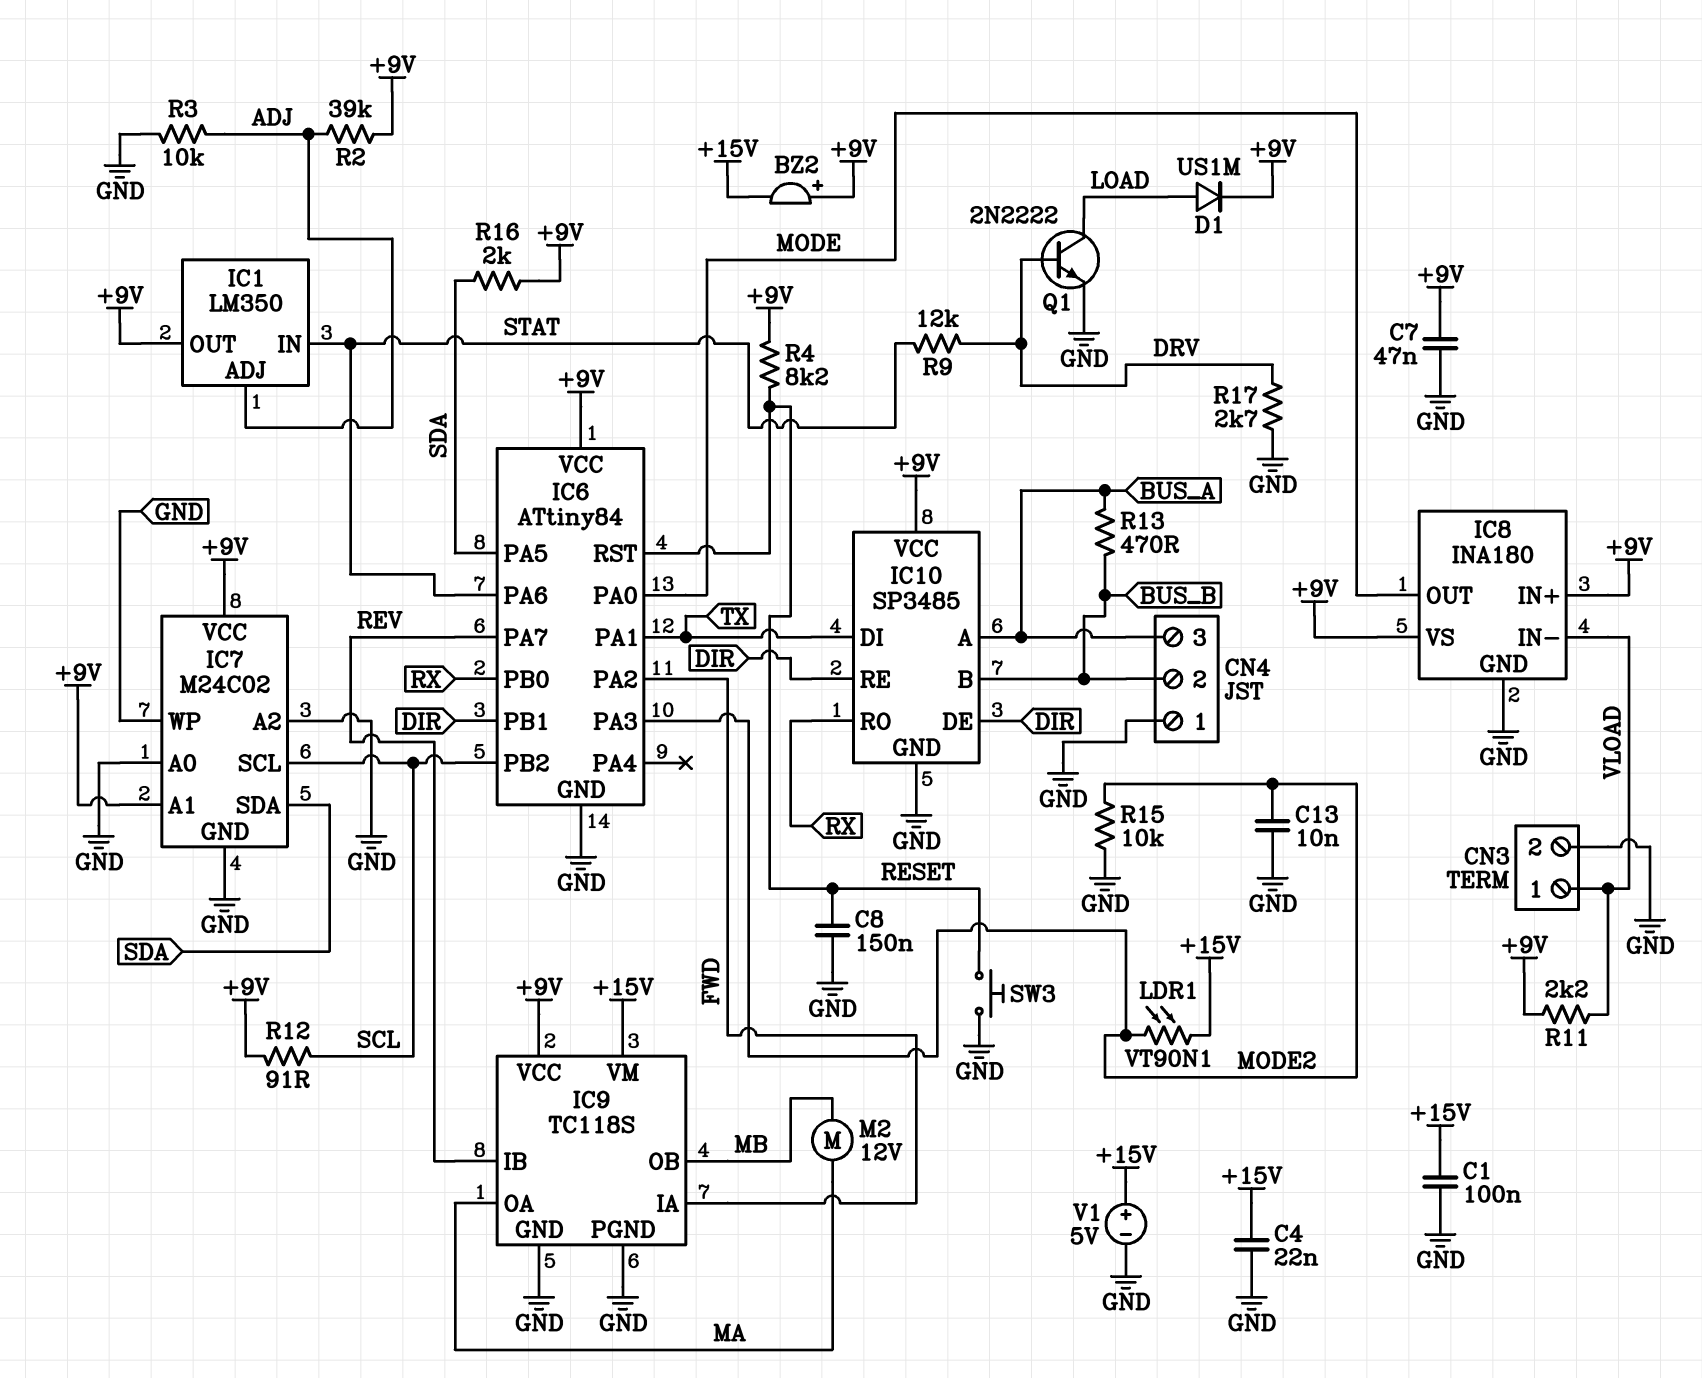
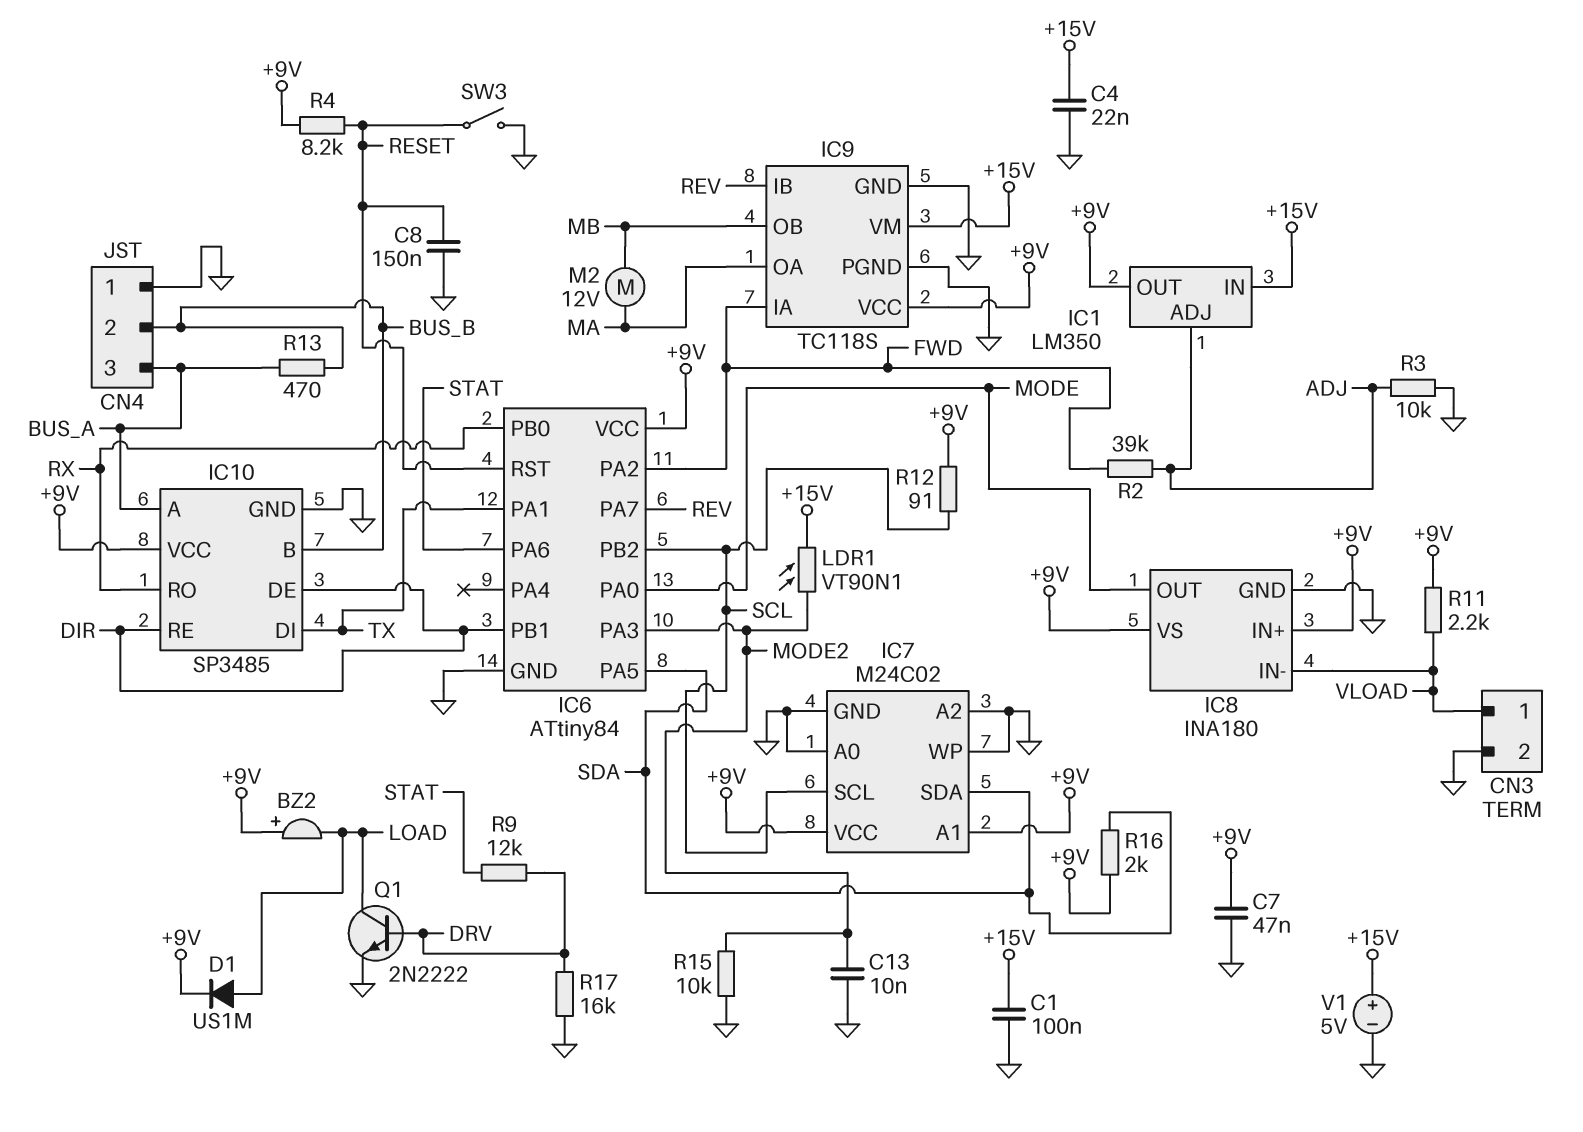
BZ2: buzzer (plus +9V, minus +15V) -> buzzer (plus +9V, minus LOAD)
IC1 pin IN: STAT -> +15V
R2: 39k (+9V, ADJ) -> 39k (ADJ, FWD)
R17: 2.7k (DRV, GND) -> 16k (DRV, GND)
SW3: button (GND, RESET) -> switch (GND, RESET)

